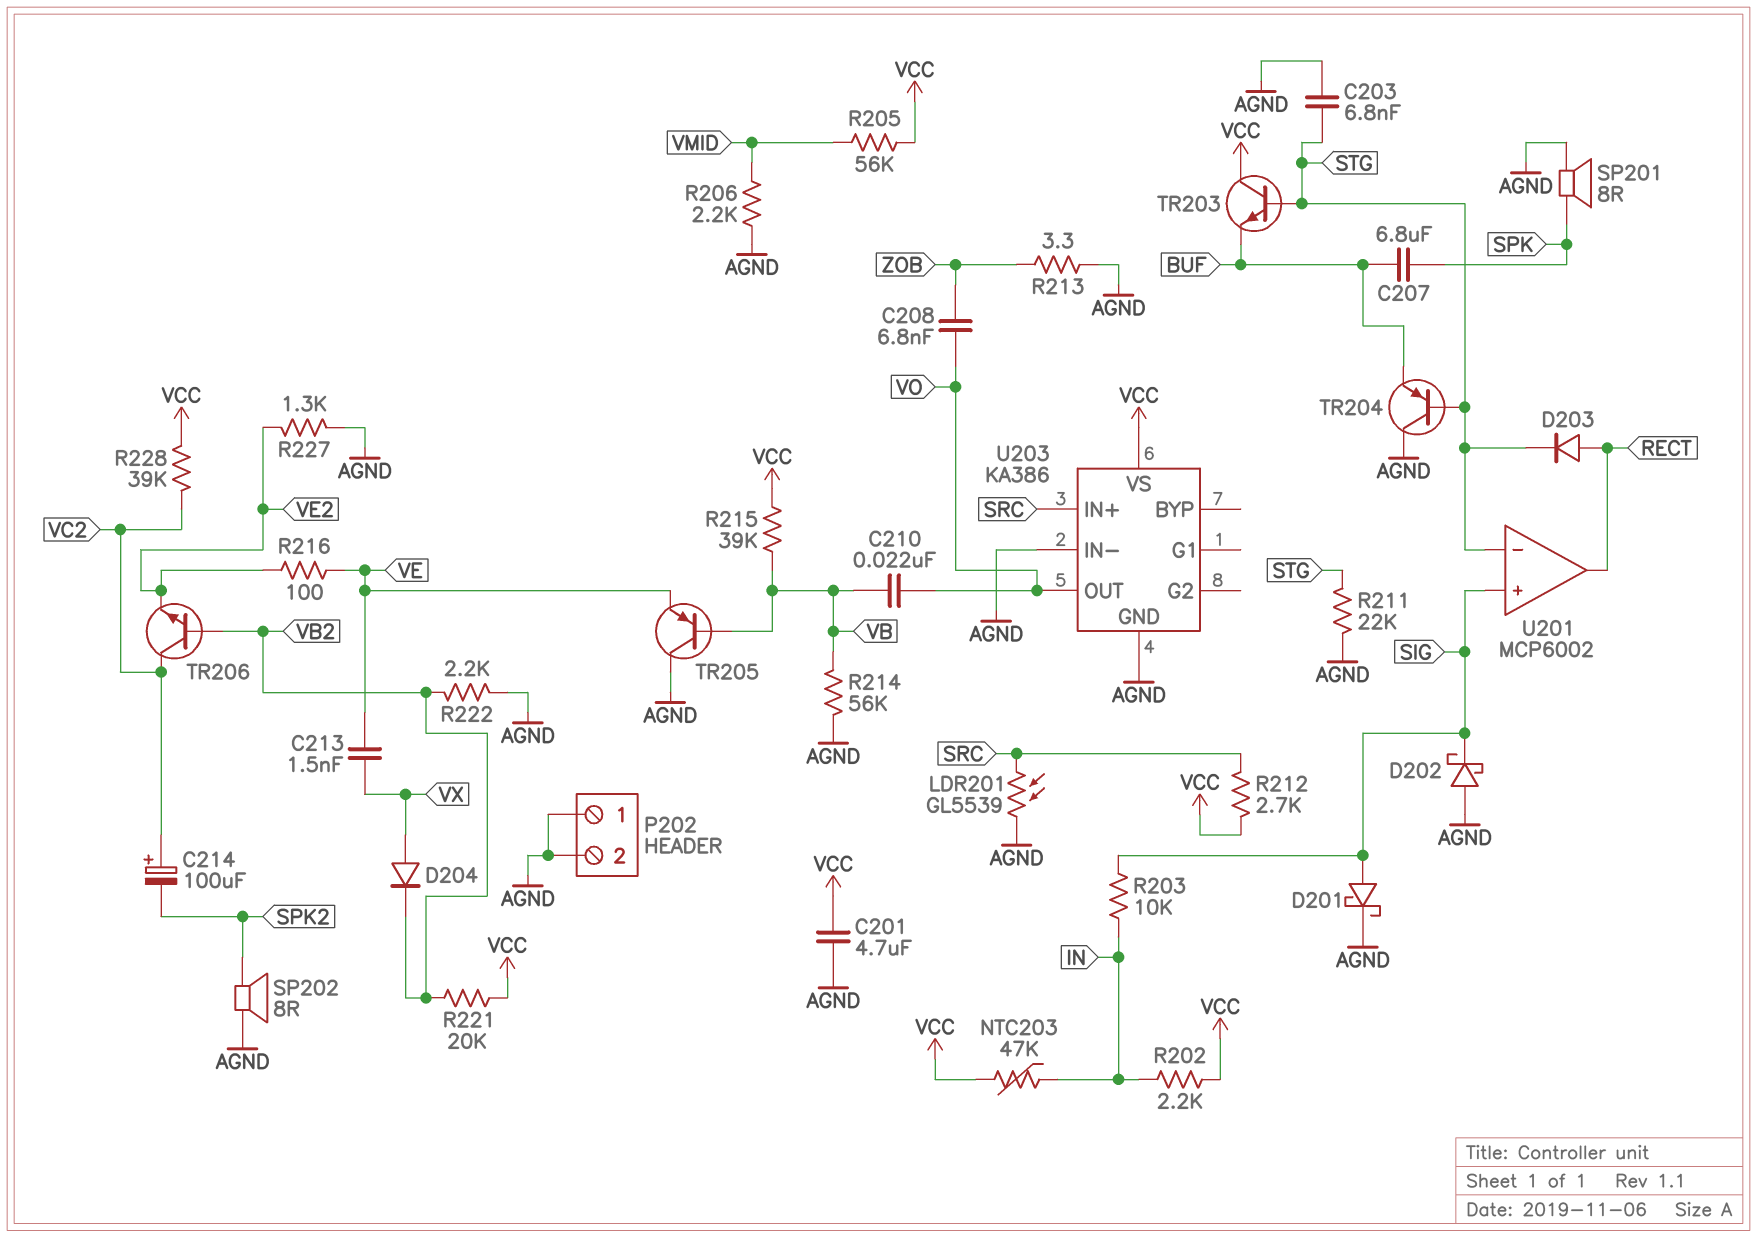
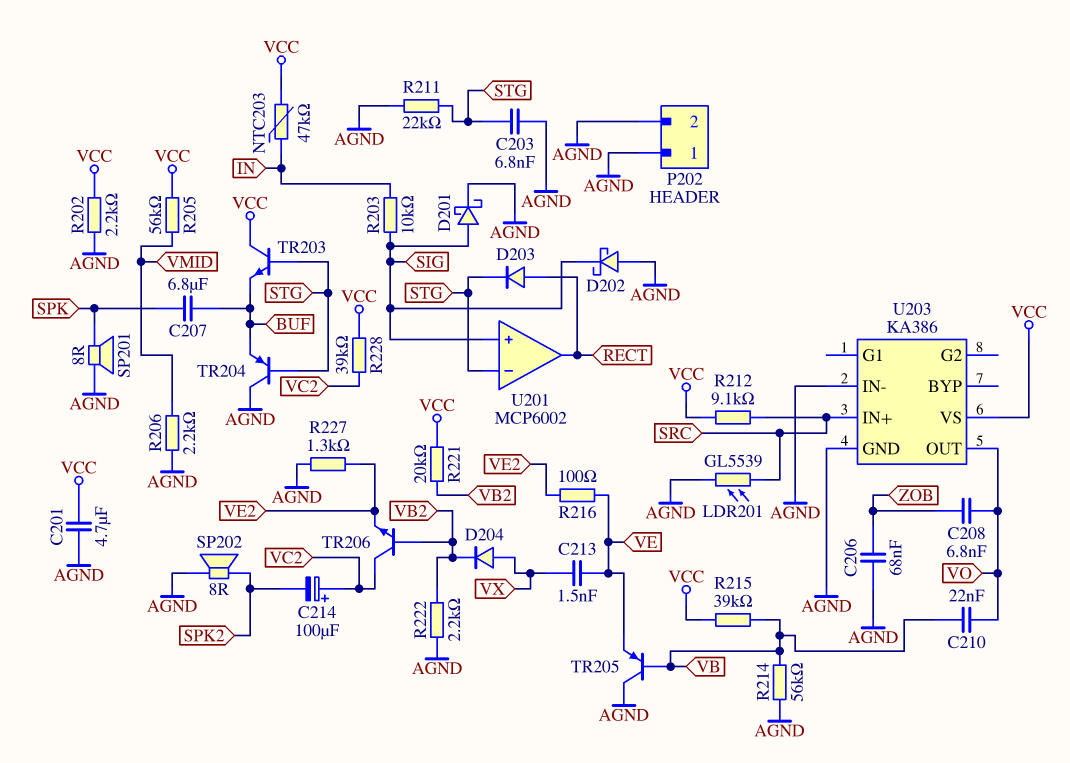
C206: none -> 68nF (AGND, ZOB)
R202: 2.2k (IN, VCC) -> 2.2k (AGND, VCC)
R212: 2.7k (SRC, VCC) -> 9.1k (SRC, VCC)
R213: 3.3 (AGND, ZOB) -> none

